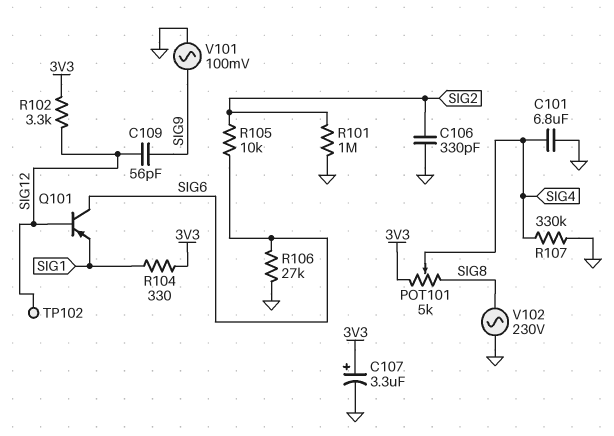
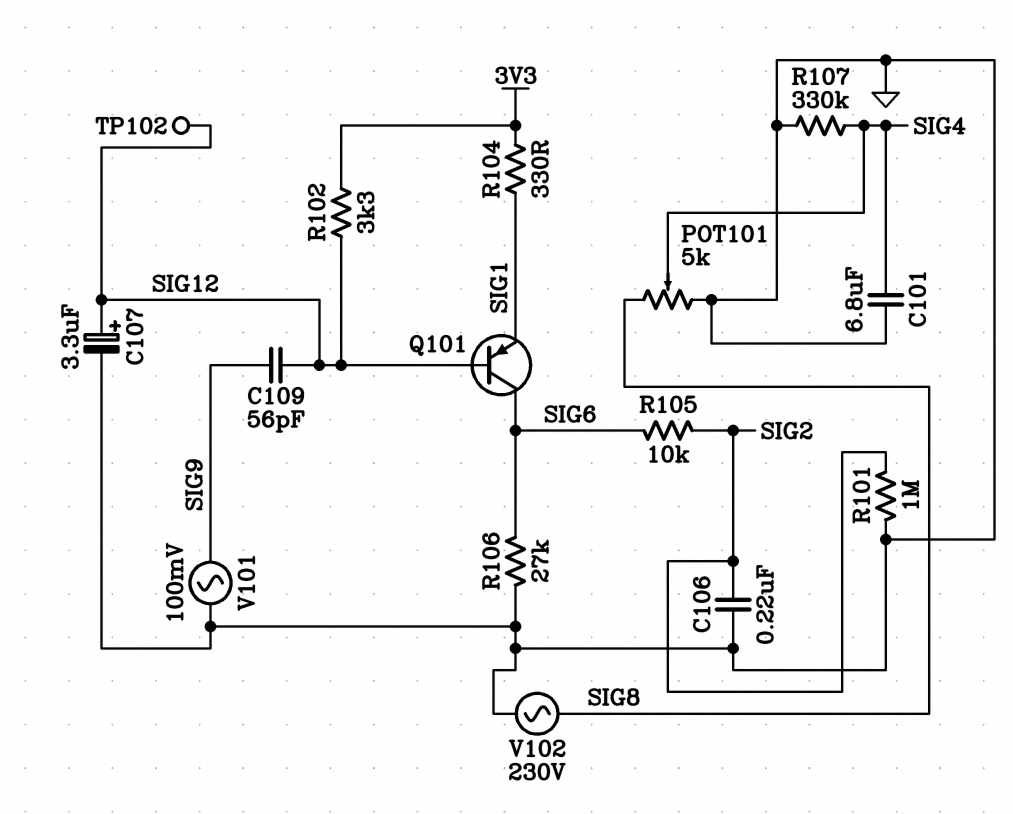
C106: 330pF (GND, SIG2) -> 220nF (GND, SIG2)
C107: 3.3uF (plus 3V3, minus GND) -> 3.3uF (plus SIG12, minus GND)
POT101: 5k (3V3, SIG8, wiper SIG4) -> 5k (GND, SIG8, wiper SIG4)

